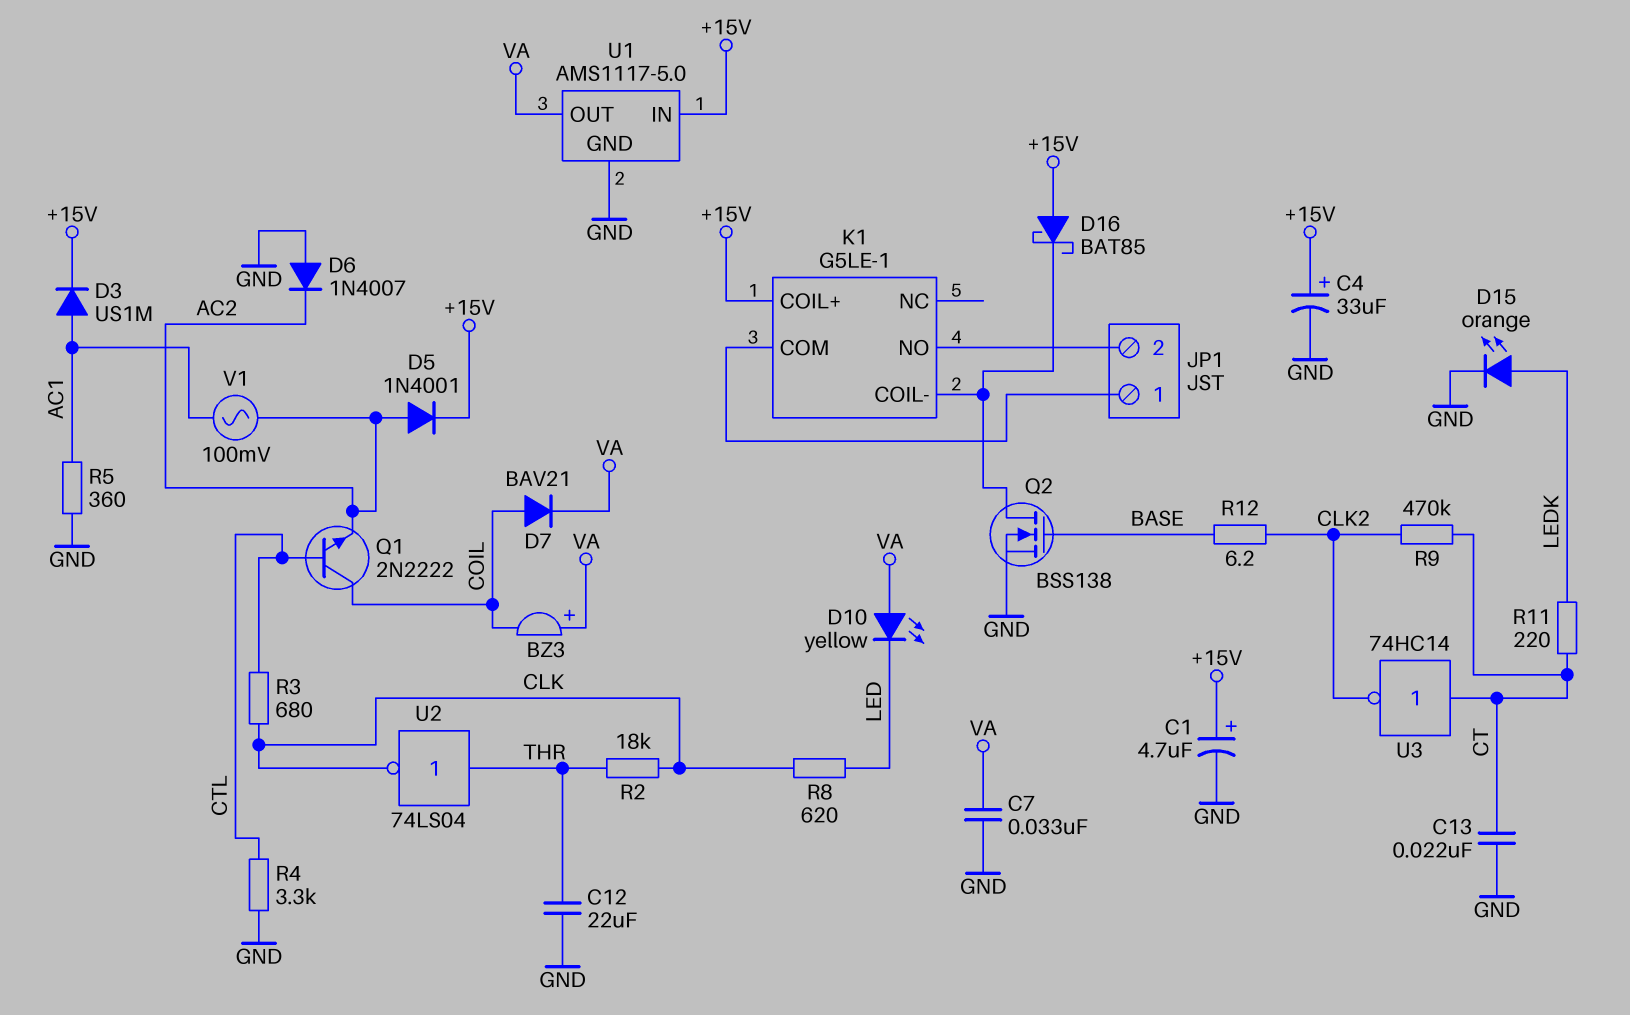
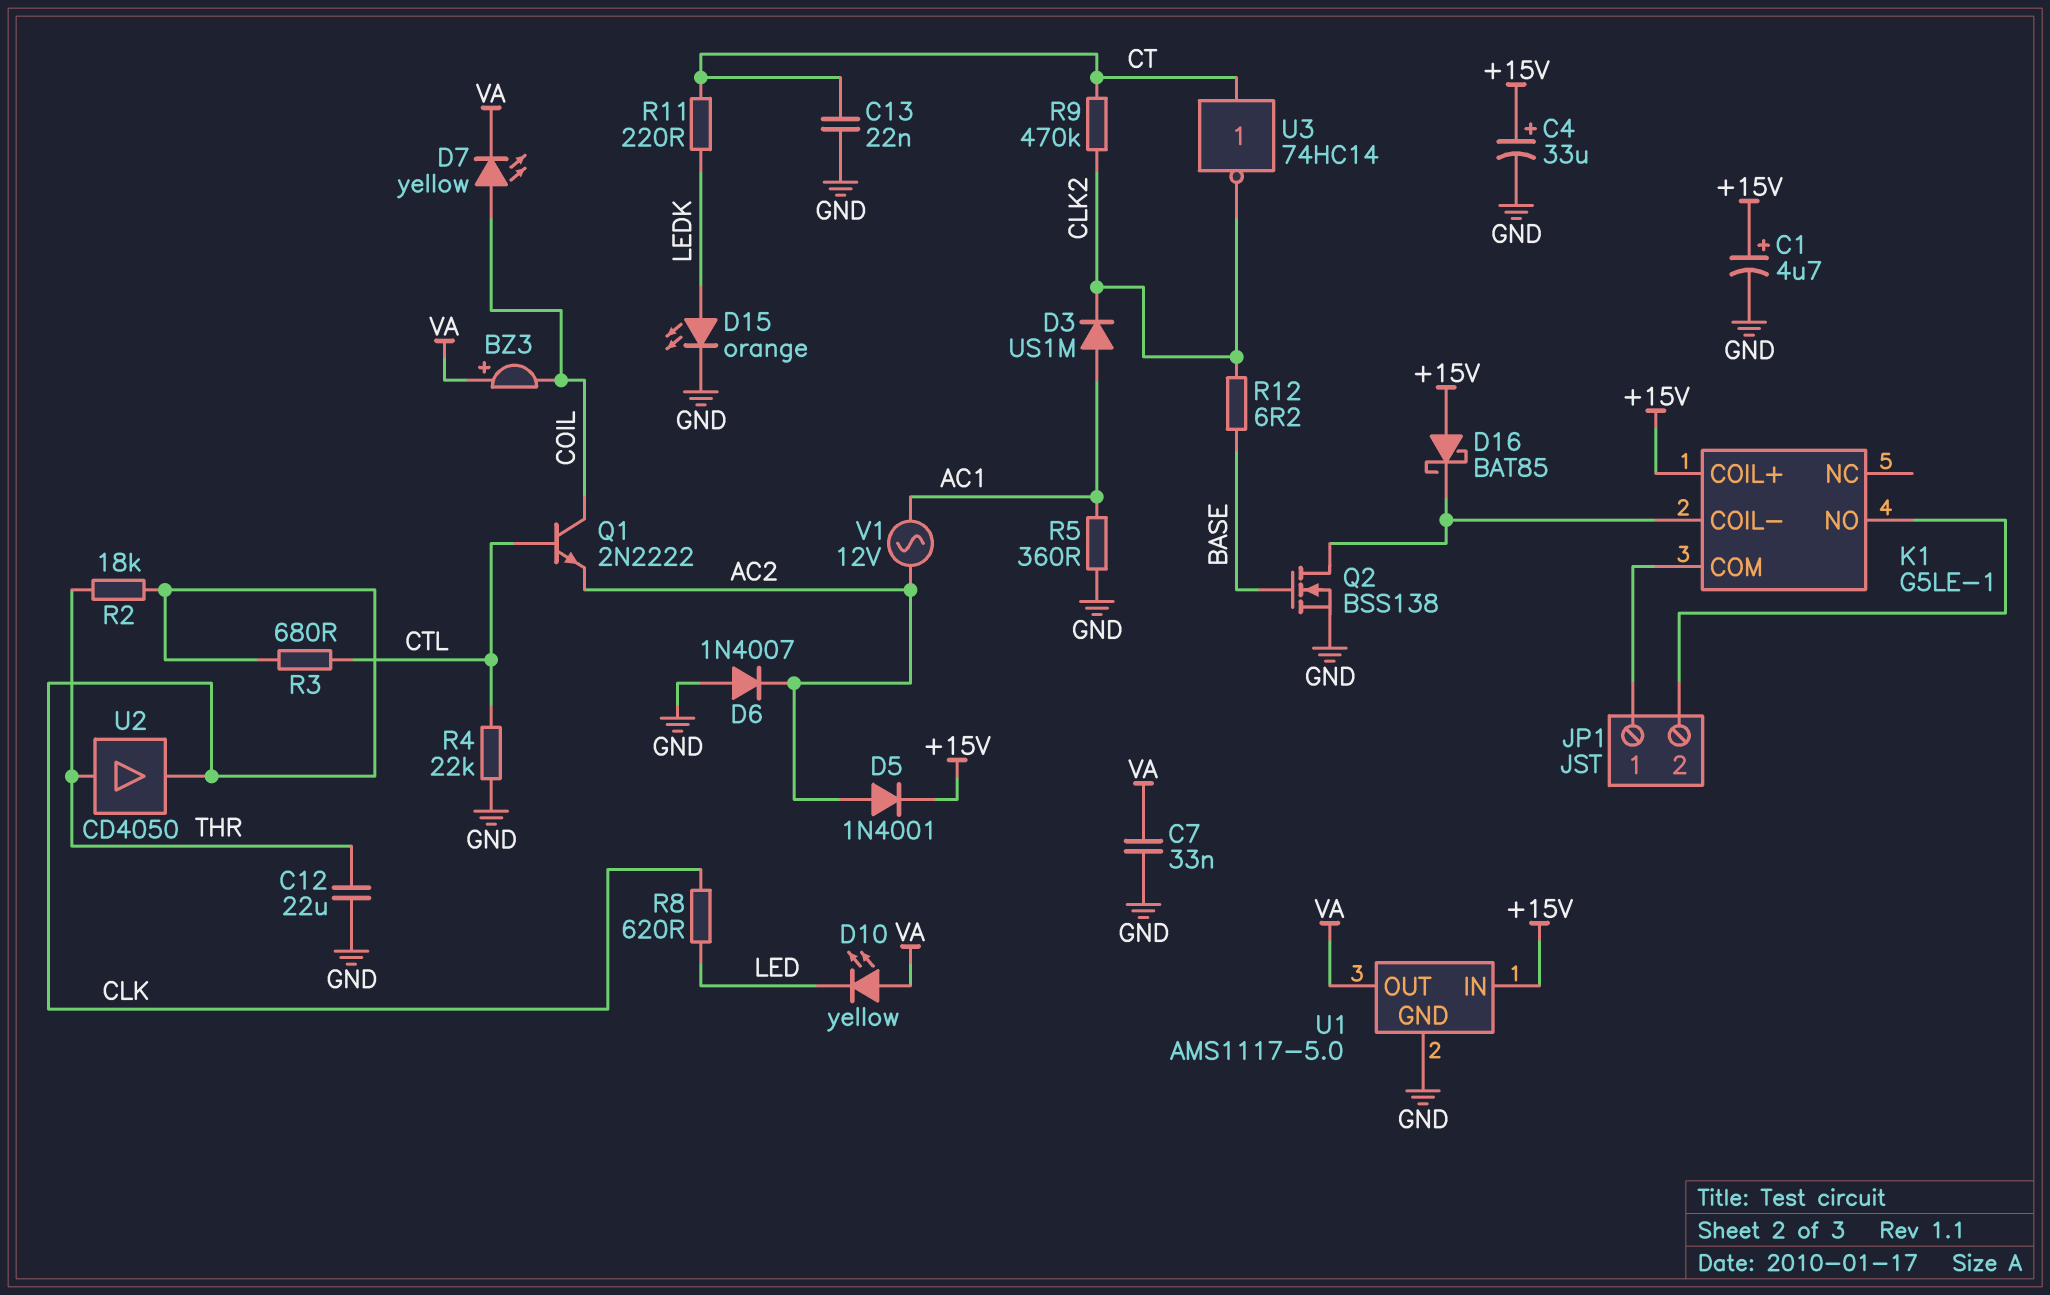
D3: diode US1M (A AC1, K +15V) -> diode US1M (A AC1, K CLK2)
D7: diode BAV21 (A COIL, K VA) -> LED yellow (A COIL, K VA)
R4: 3.3k (CTL, GND) -> 22k (CTL, GND)
U2: NOT 74LS04 (in THR, out CLK) -> buffer CD4050 (in THR, out CLK)
V1: AC 100mV (AC1, AC2) -> AC 12V (AC1, AC2)

